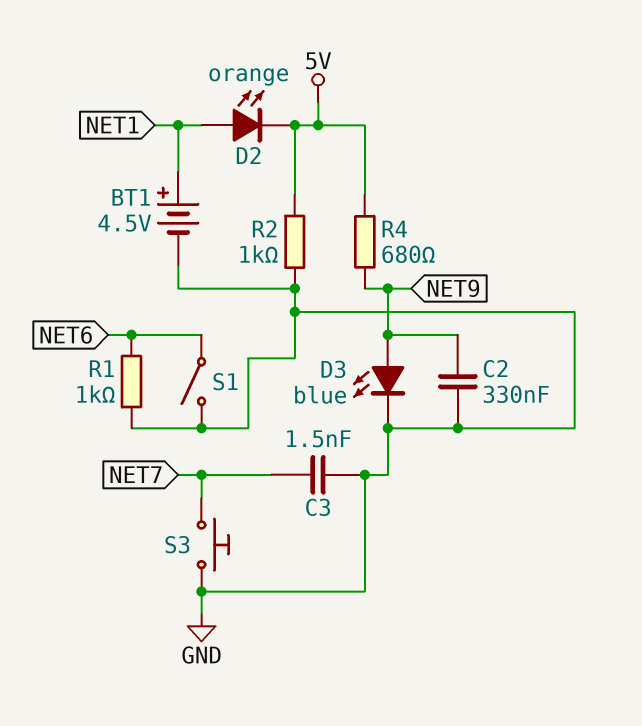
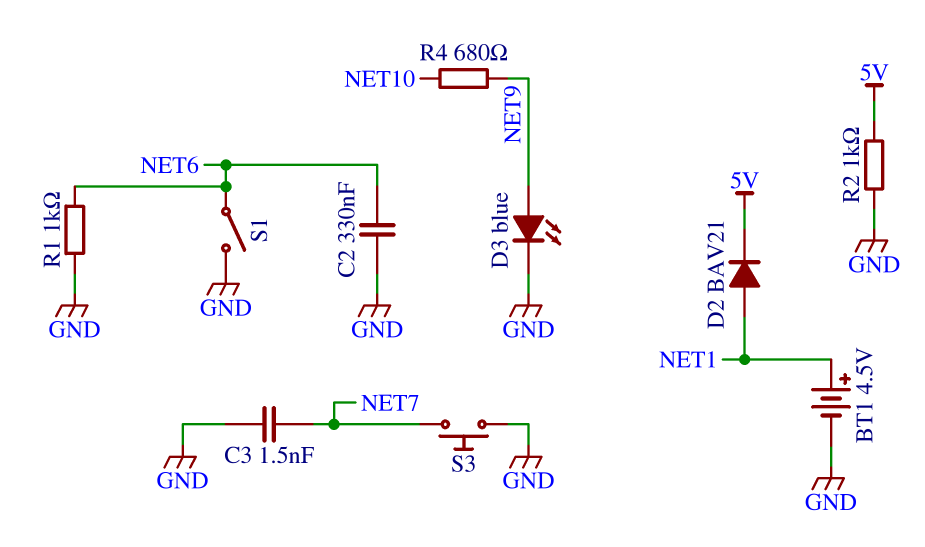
C2: 330nF (GND, NET9) -> 330nF (GND, NET6)
D2: LED orange (A NET1, K 5V) -> diode BAV21 (A NET1, K 5V)
R4: 680 (5V, NET9) -> 680 (NET9, NET10)

